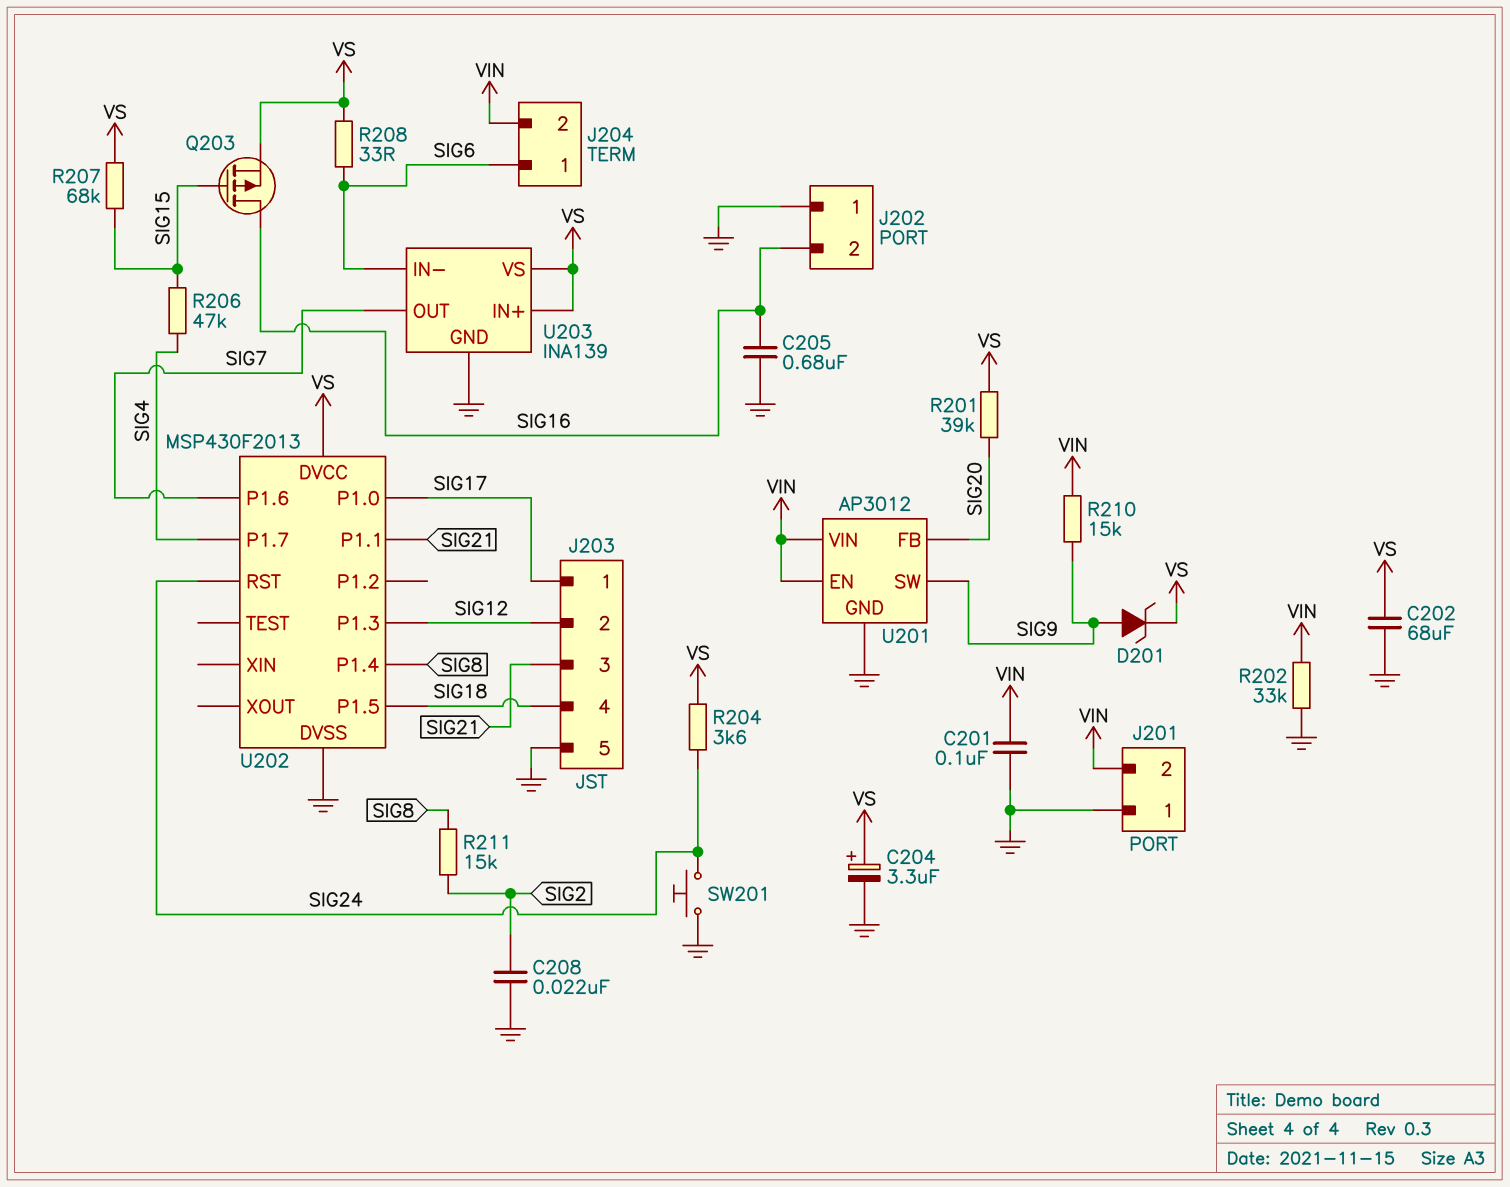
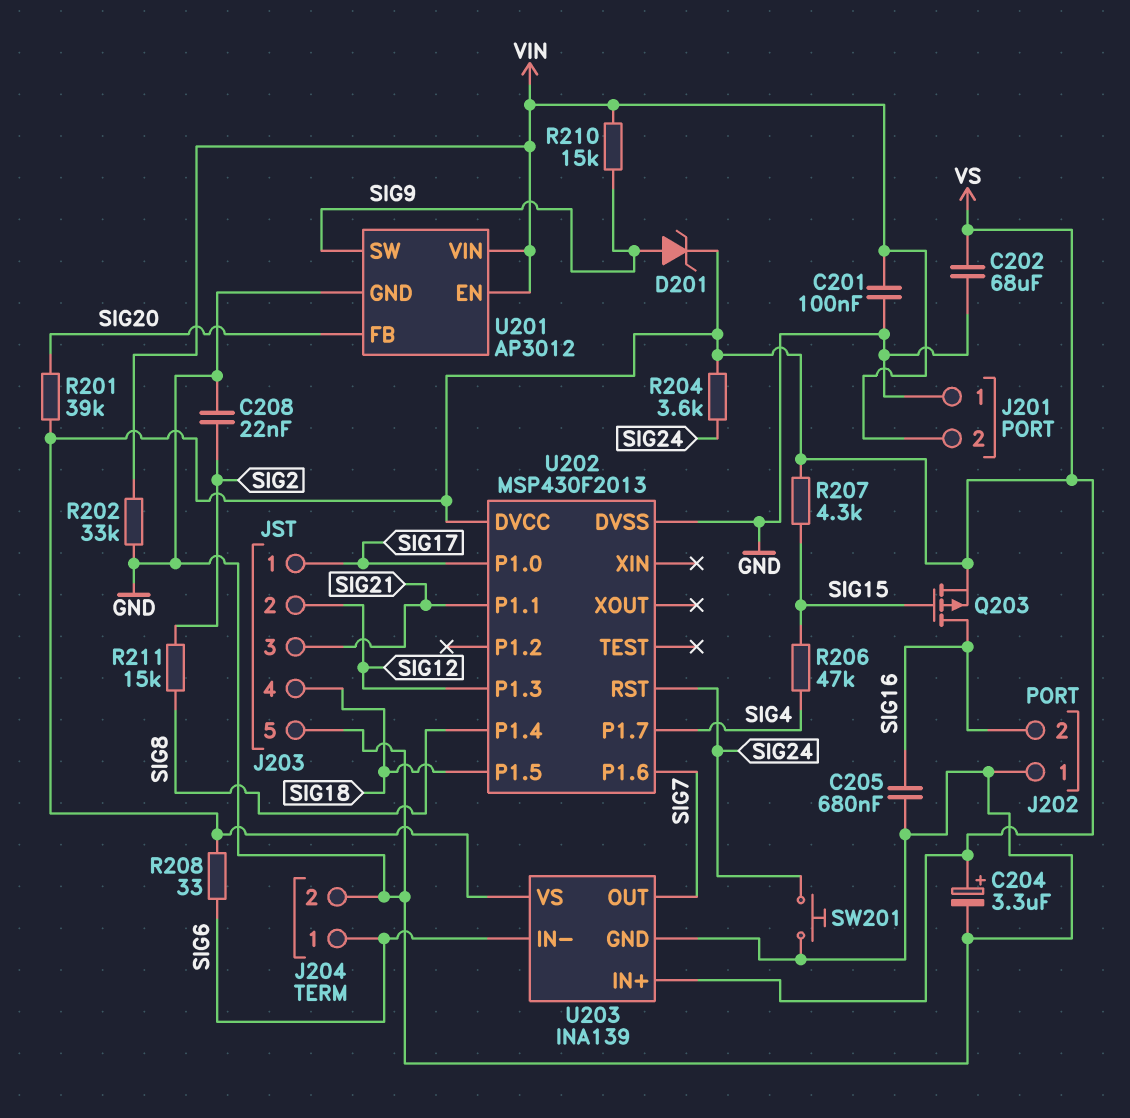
J204 pin 2: VIN -> GND
R207: 68k (SIG15, VS) -> 4.3k (SIG15, VS)

